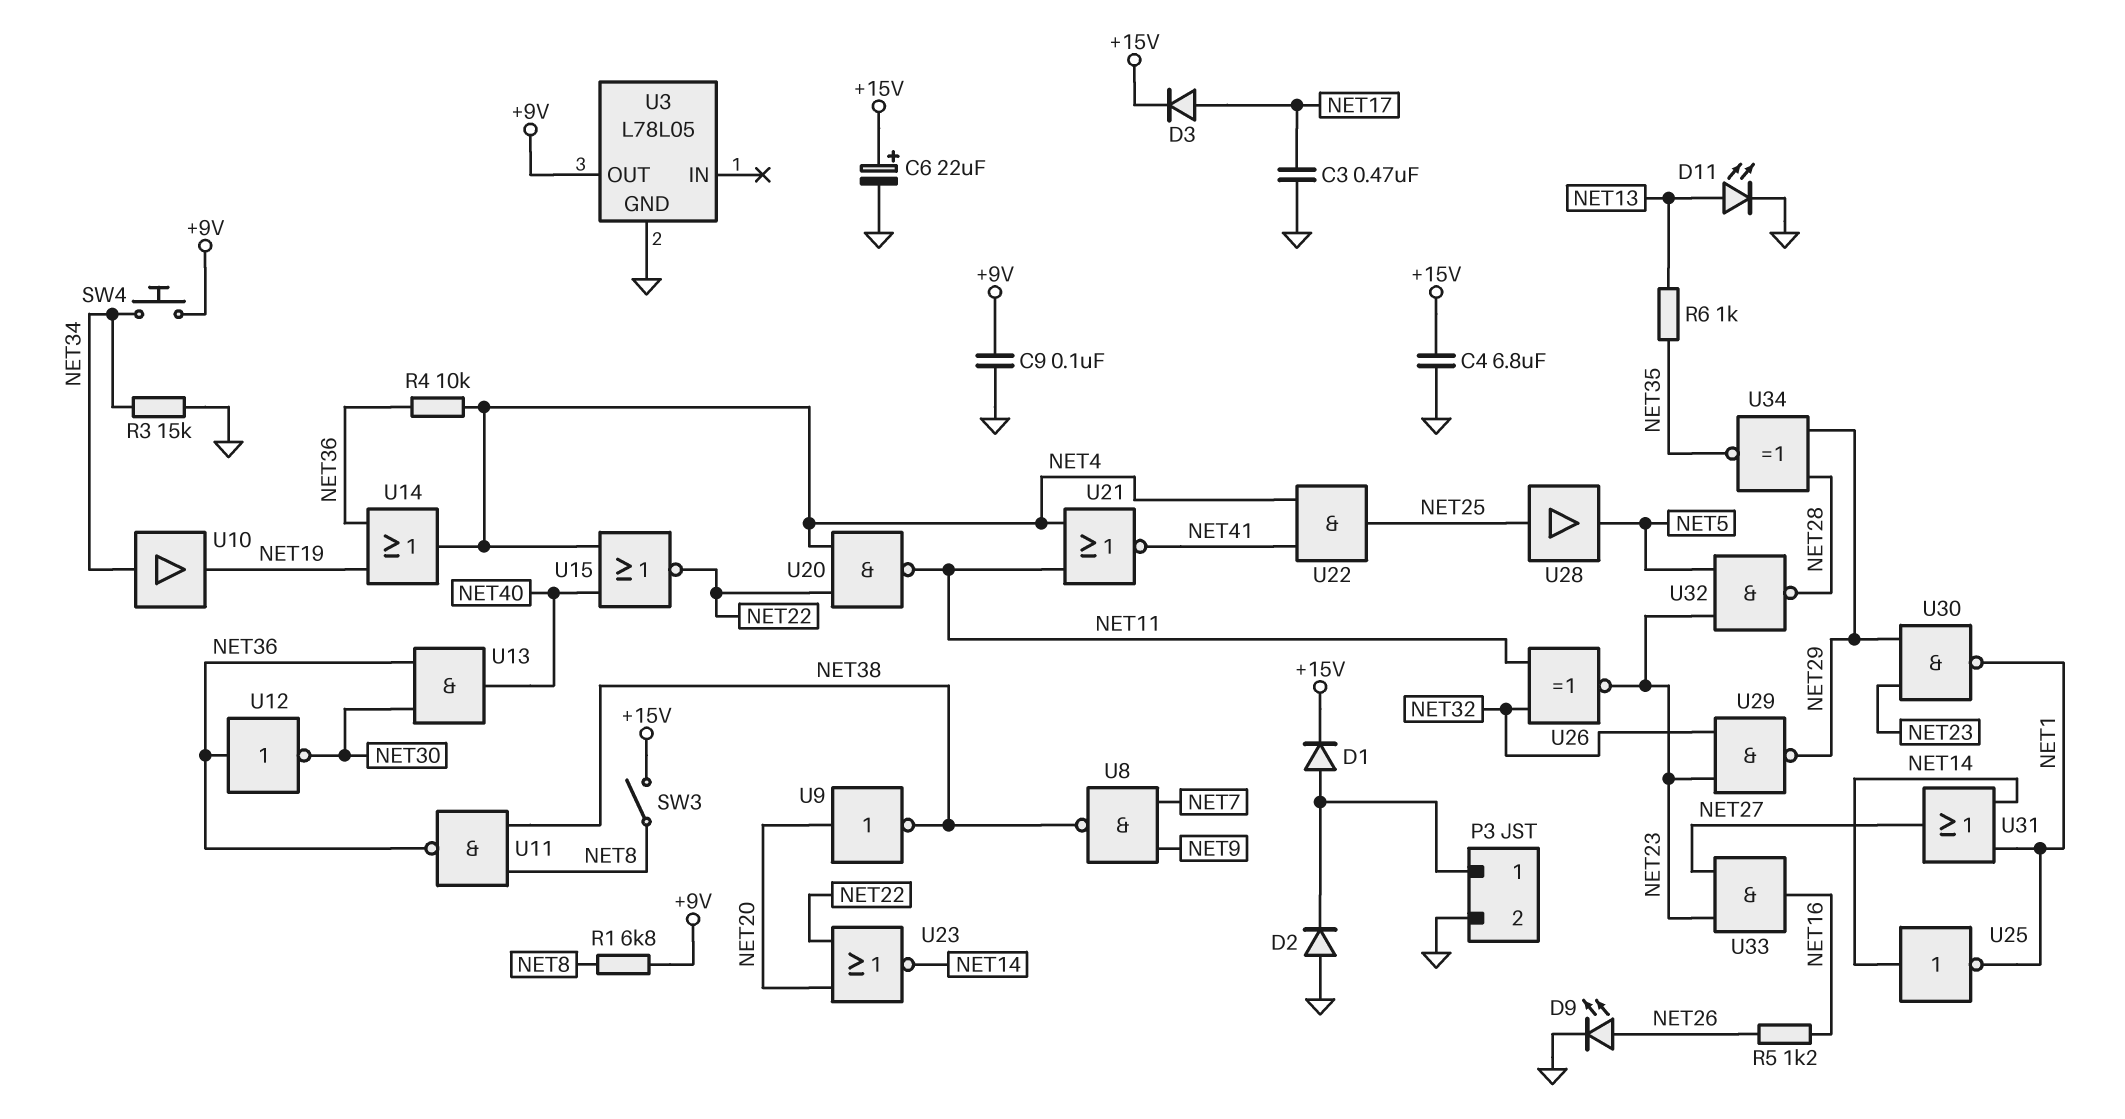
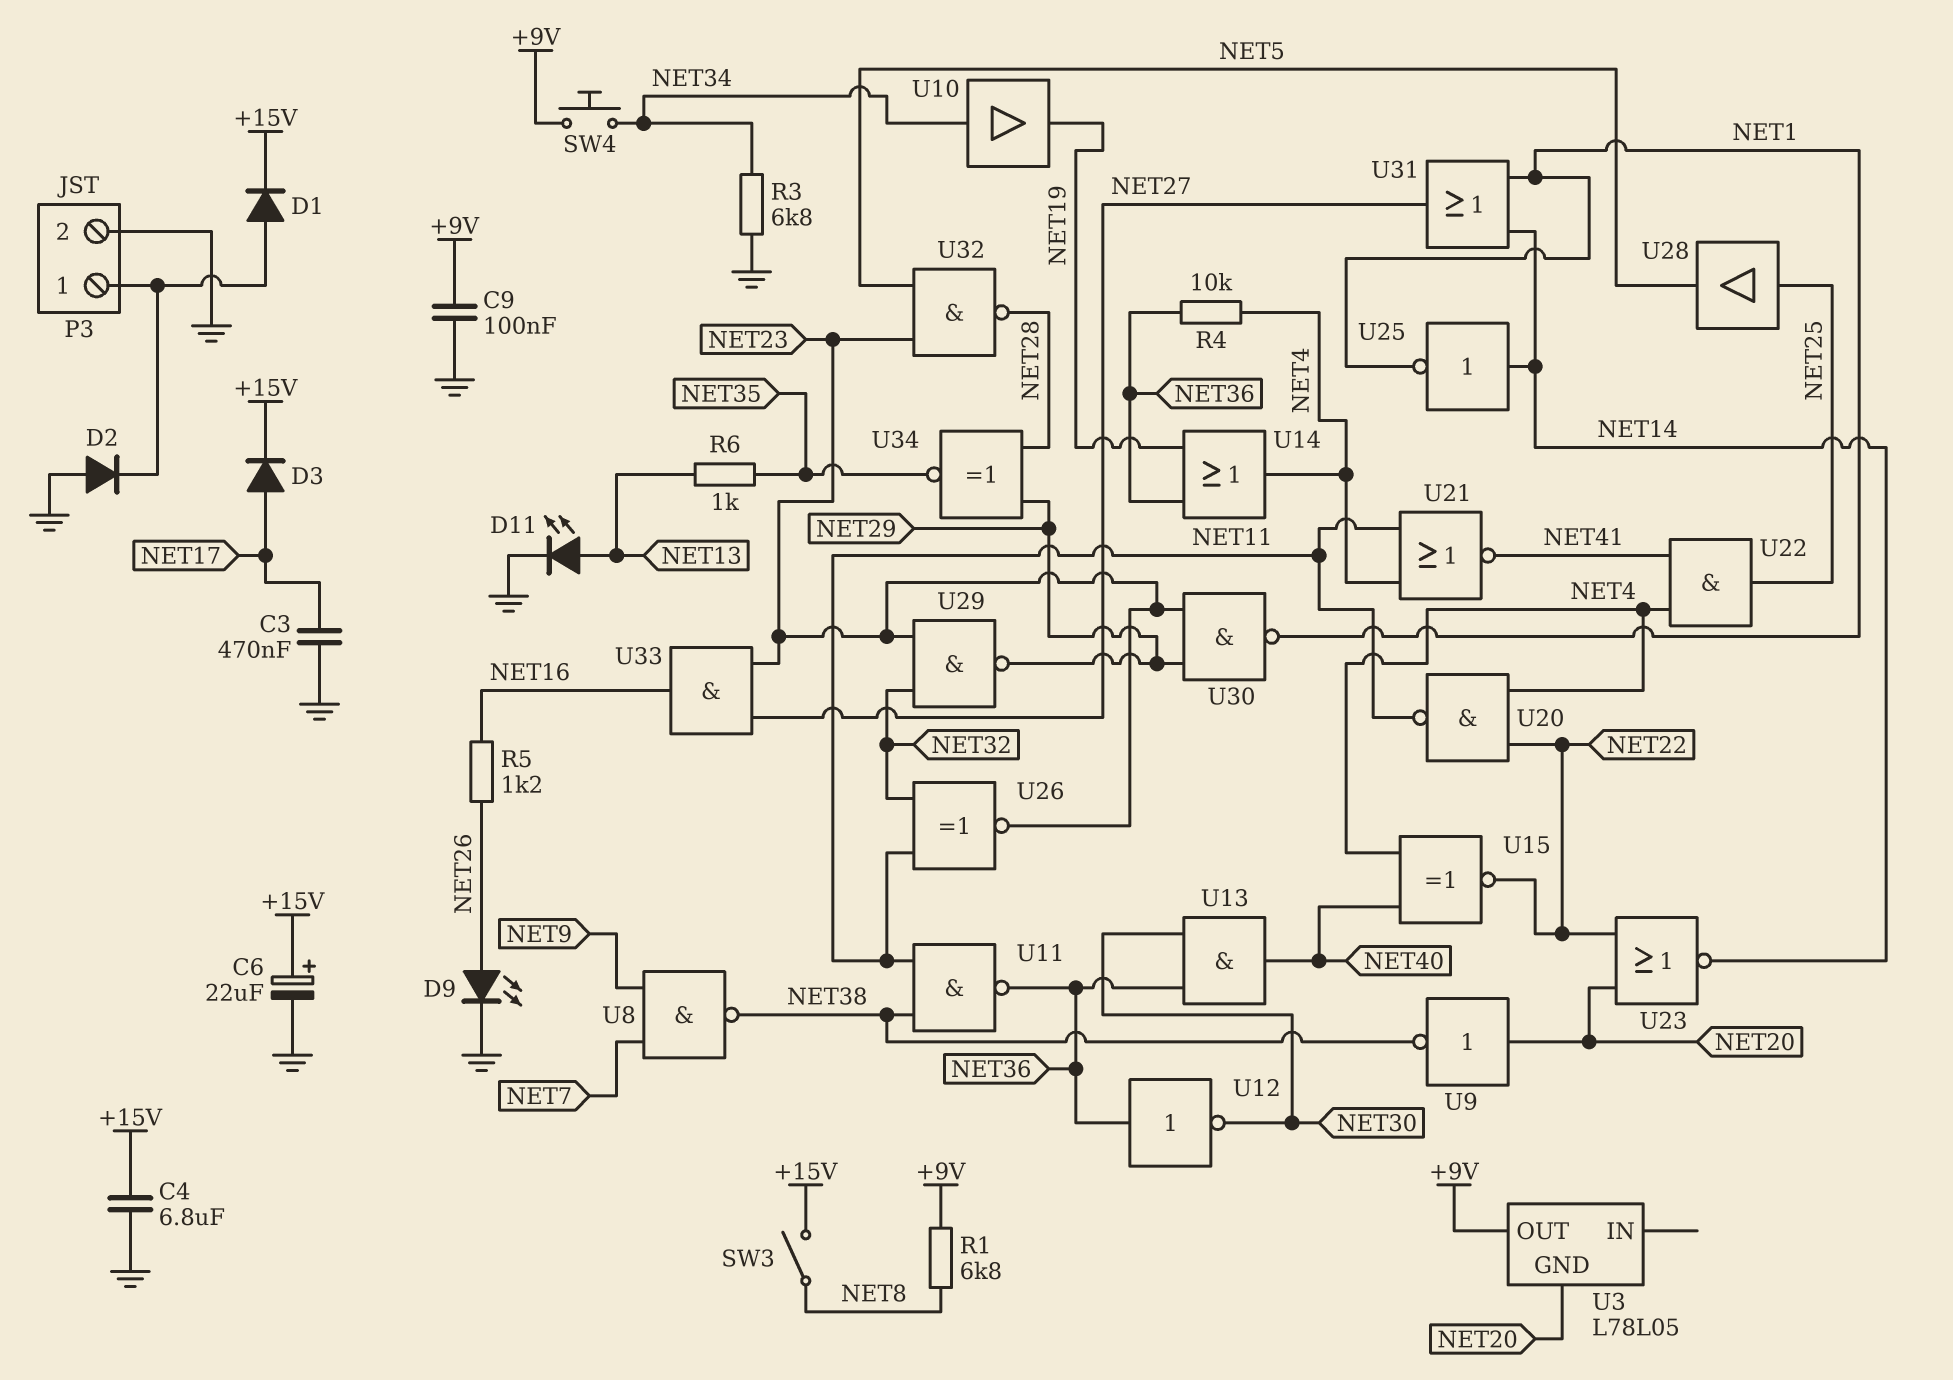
R3: 15k (GND, NET34) -> 6.8k (GND, NET34)
U3 pin GND: GND -> NET20
U11: NAND (in NET8, in NET38, out NET36) -> NAND (in NET11, in NET38, out NET36)
U15: NOR (in NET4, in NET40, out NET22) -> XNOR (in NET4, in NET40, out NET22)

